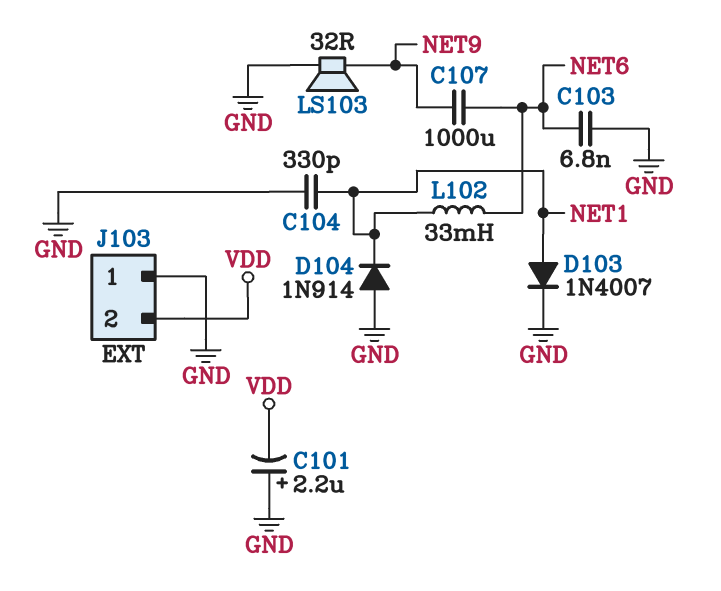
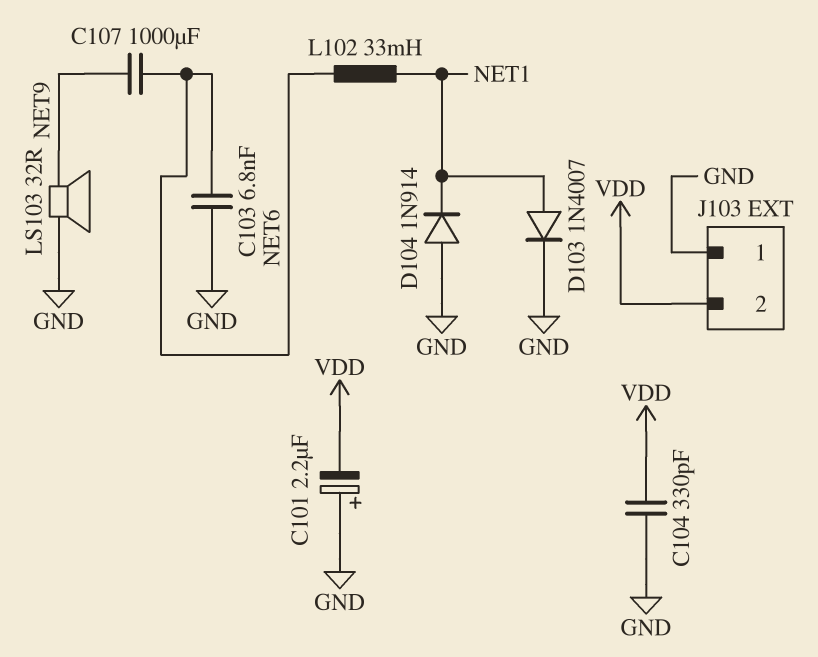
C104: 330pF (GND, NET1) -> 330pF (GND, VDD)

